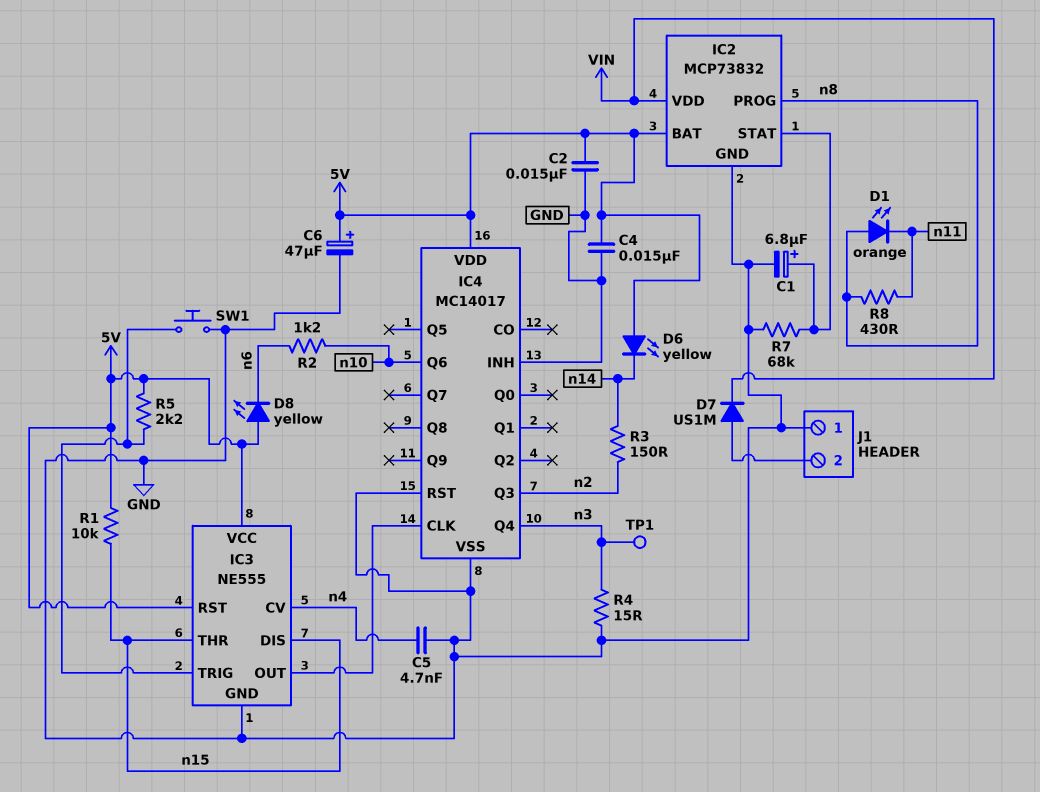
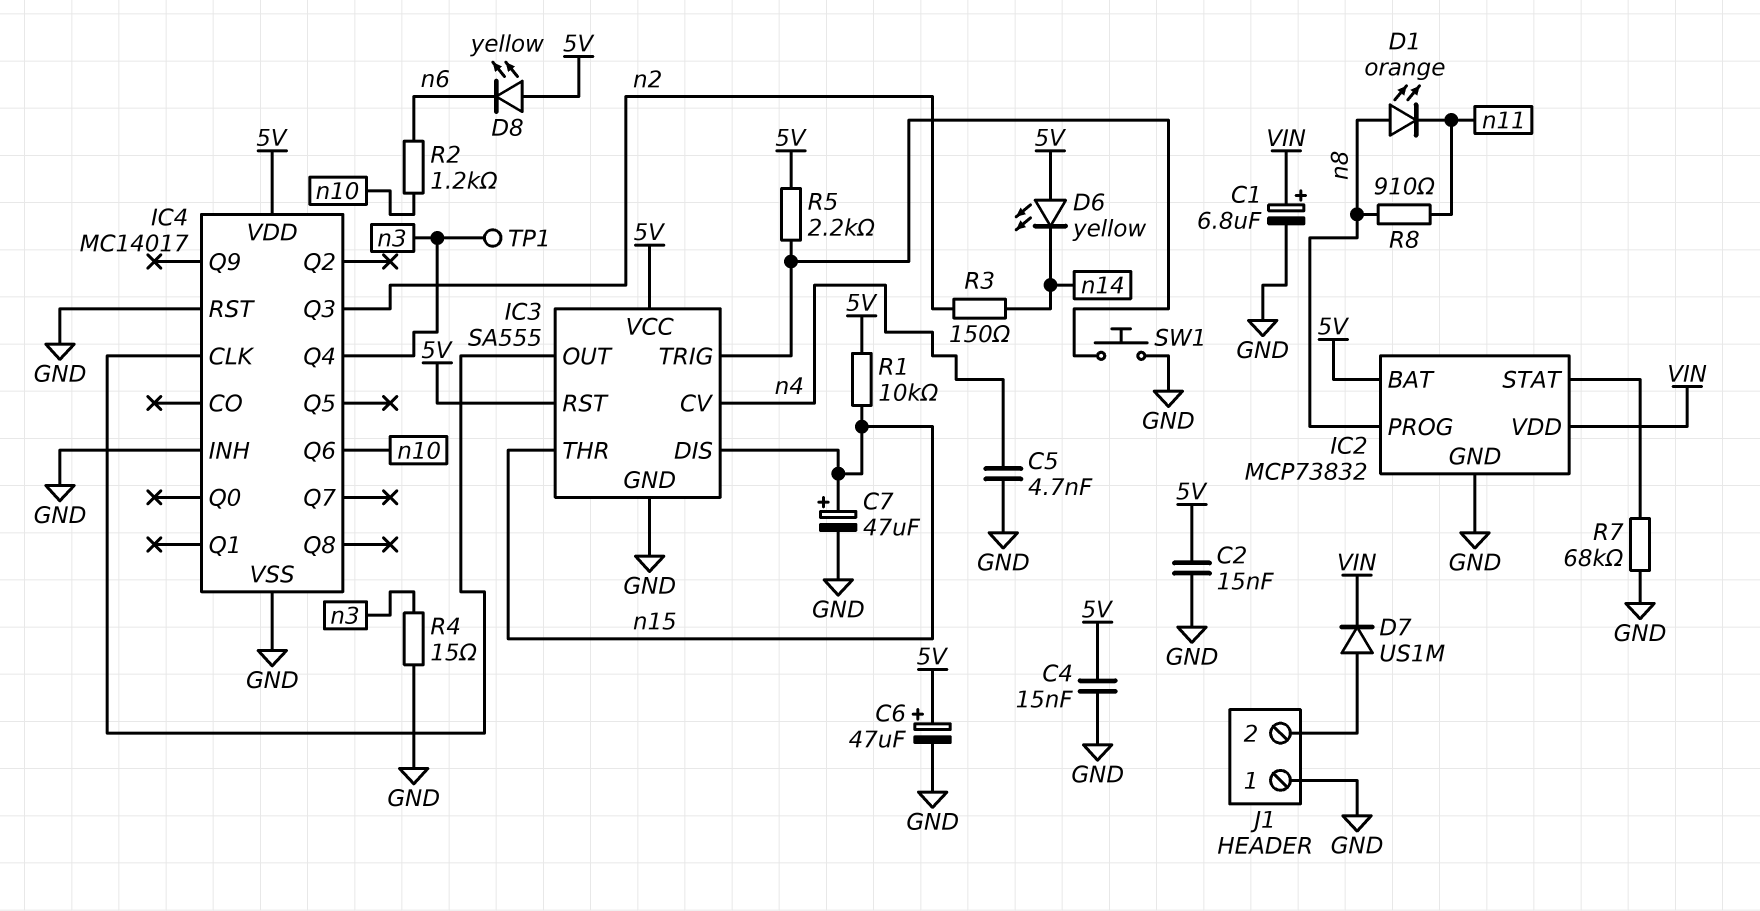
C1: 6.8uF (plus IC2/STAT, minus GND) -> 6.8uF (plus VIN, minus GND)
C7: none -> 47uF (plus n15, minus GND)
IC3: NE555 -> SA555
R8: 430 (n8, n11) -> 910 (n8, n11)

